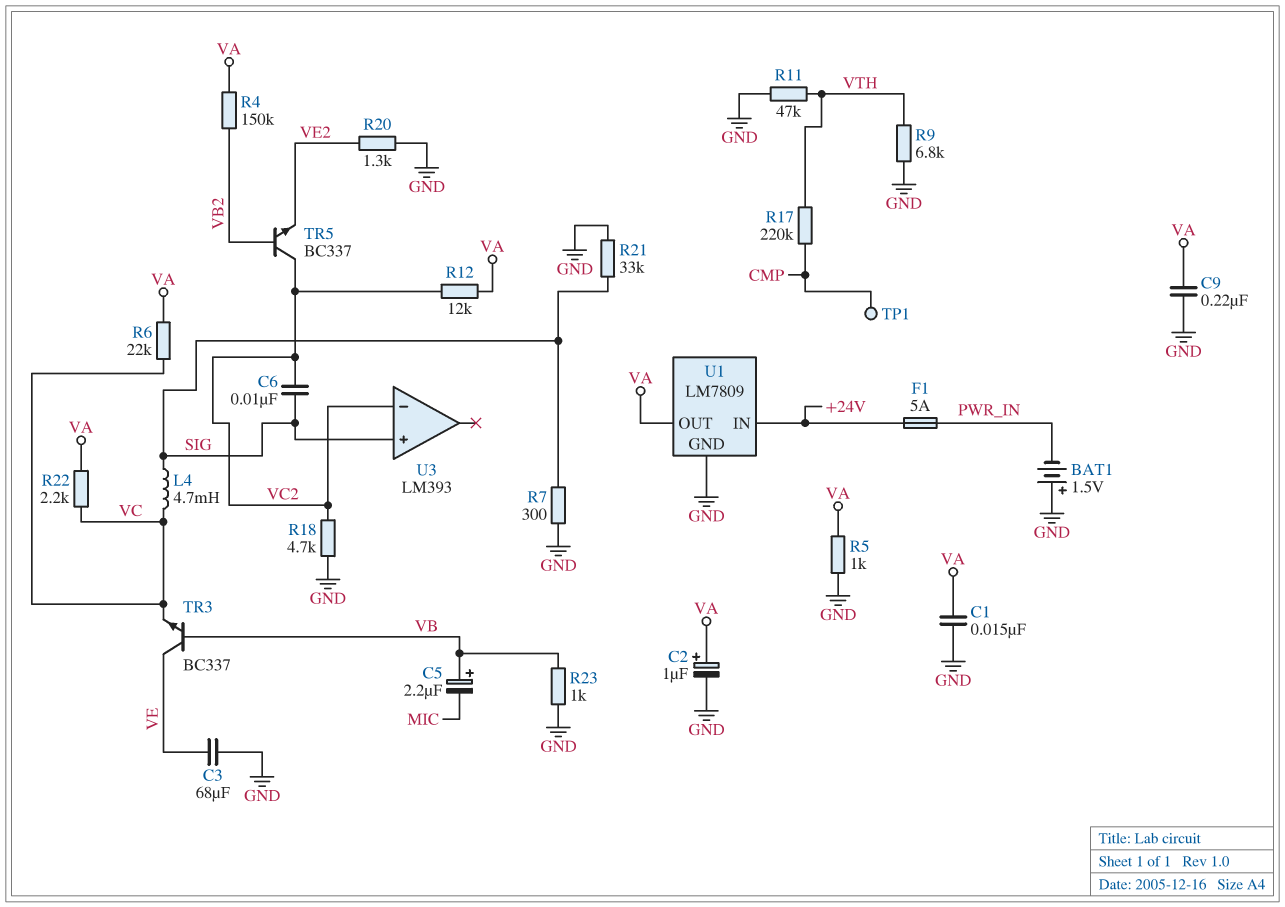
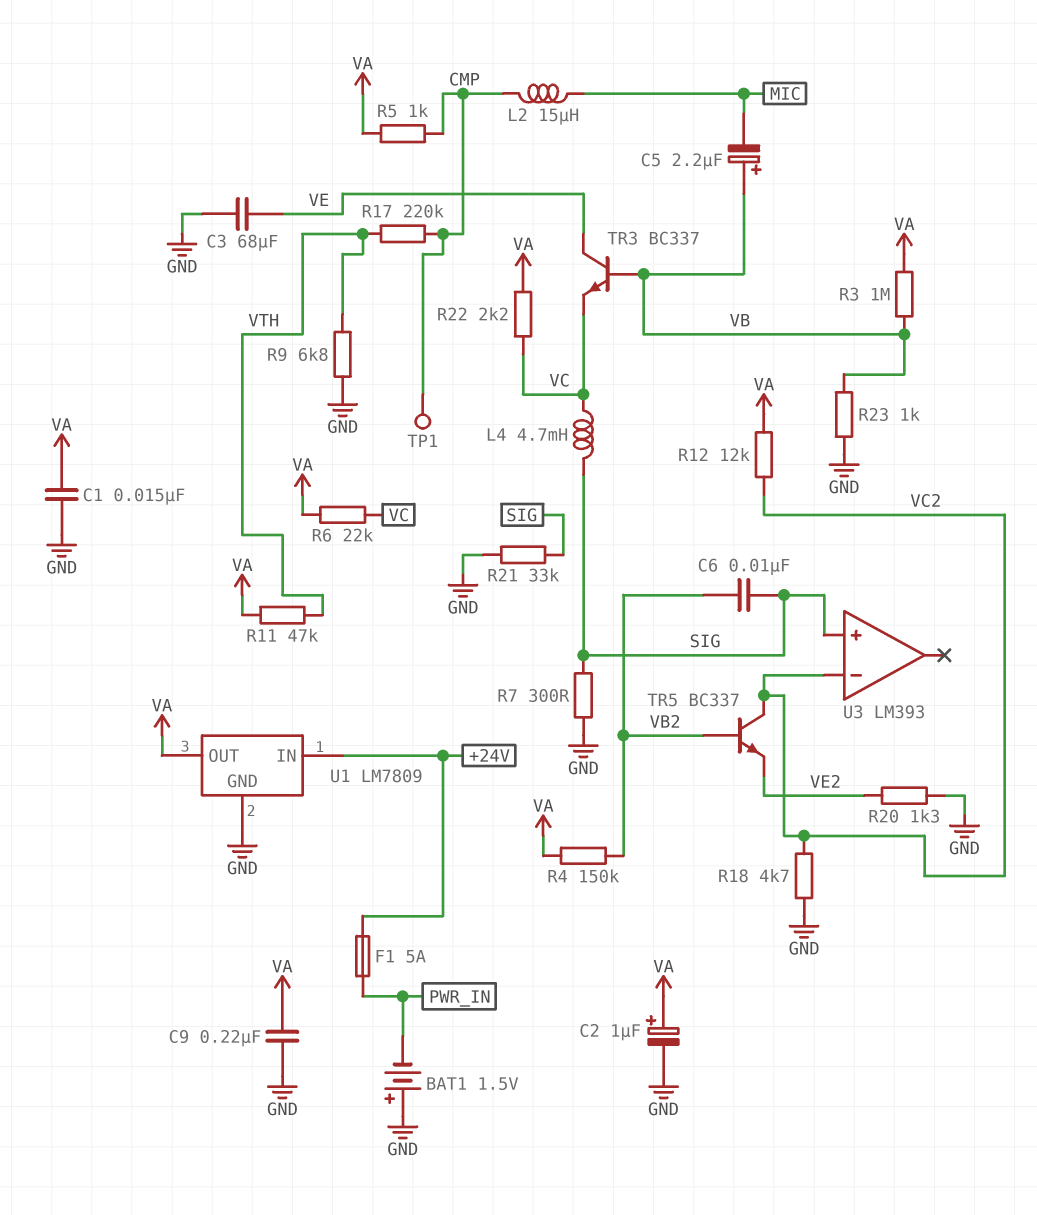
C6: 10nF (SIG, VC2) -> 10nF (SIG, VB2)
L2: none -> 15uH (CMP, MIC)
R3: none -> 1M (VA, VB)
R5: 1k (GND, VA) -> 1k (CMP, VA)
R11: 47k (GND, VTH) -> 47k (VA, VTH)

